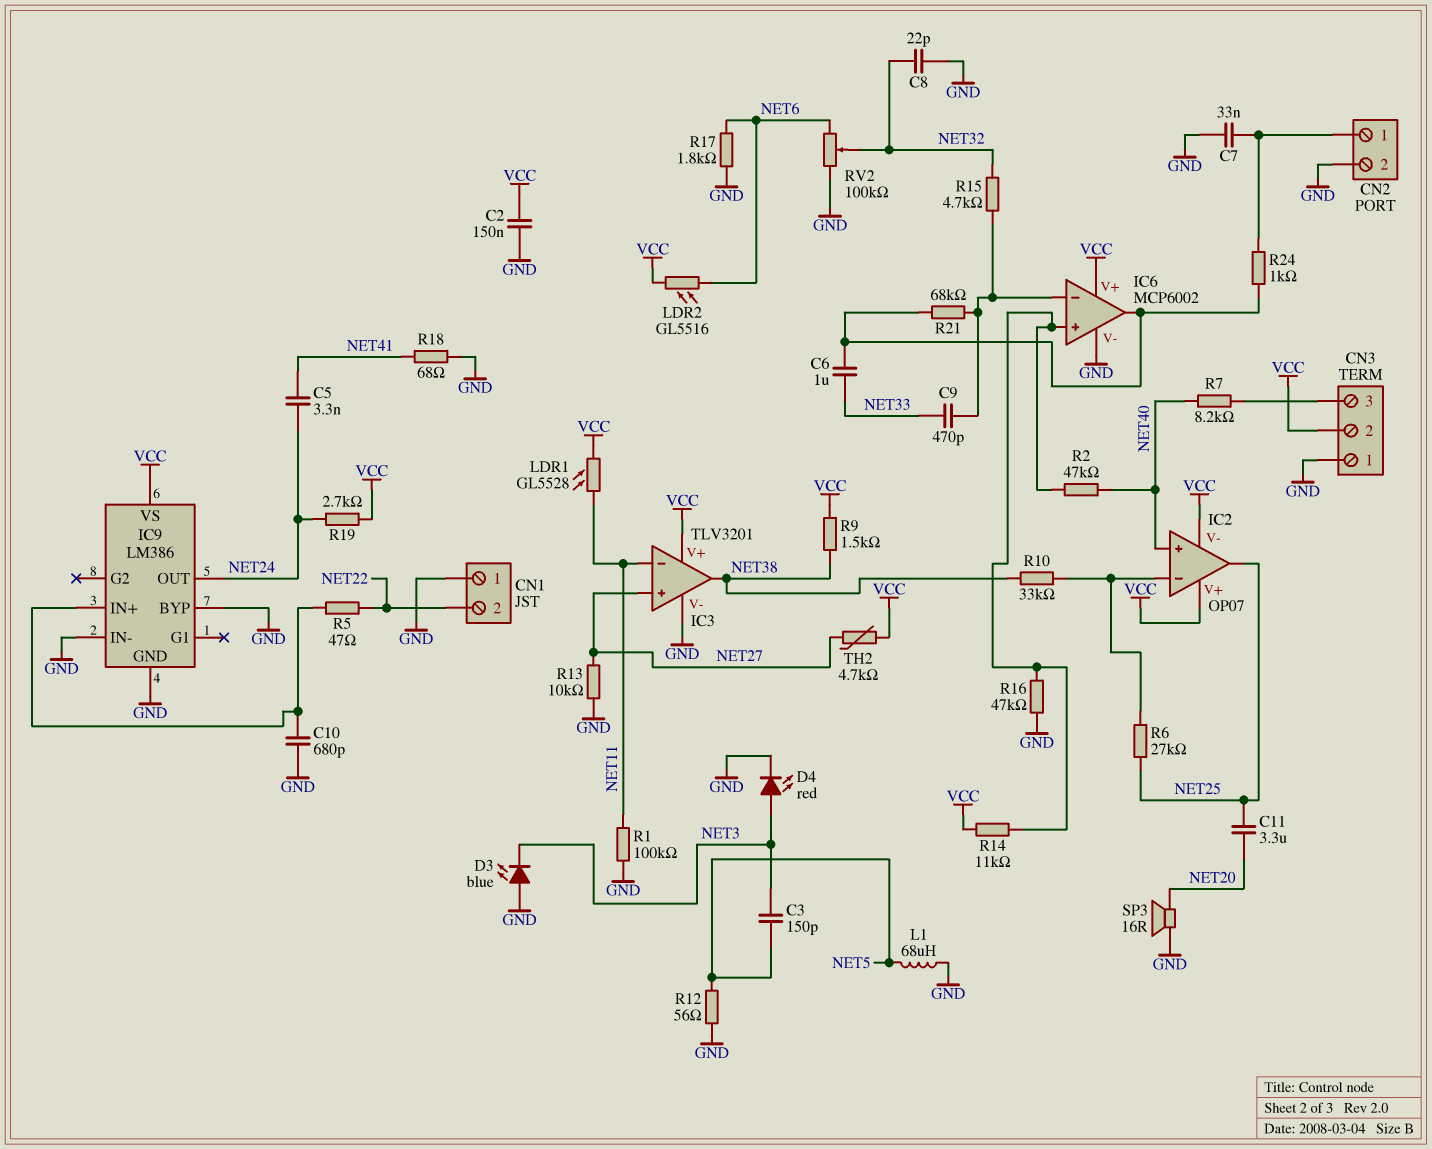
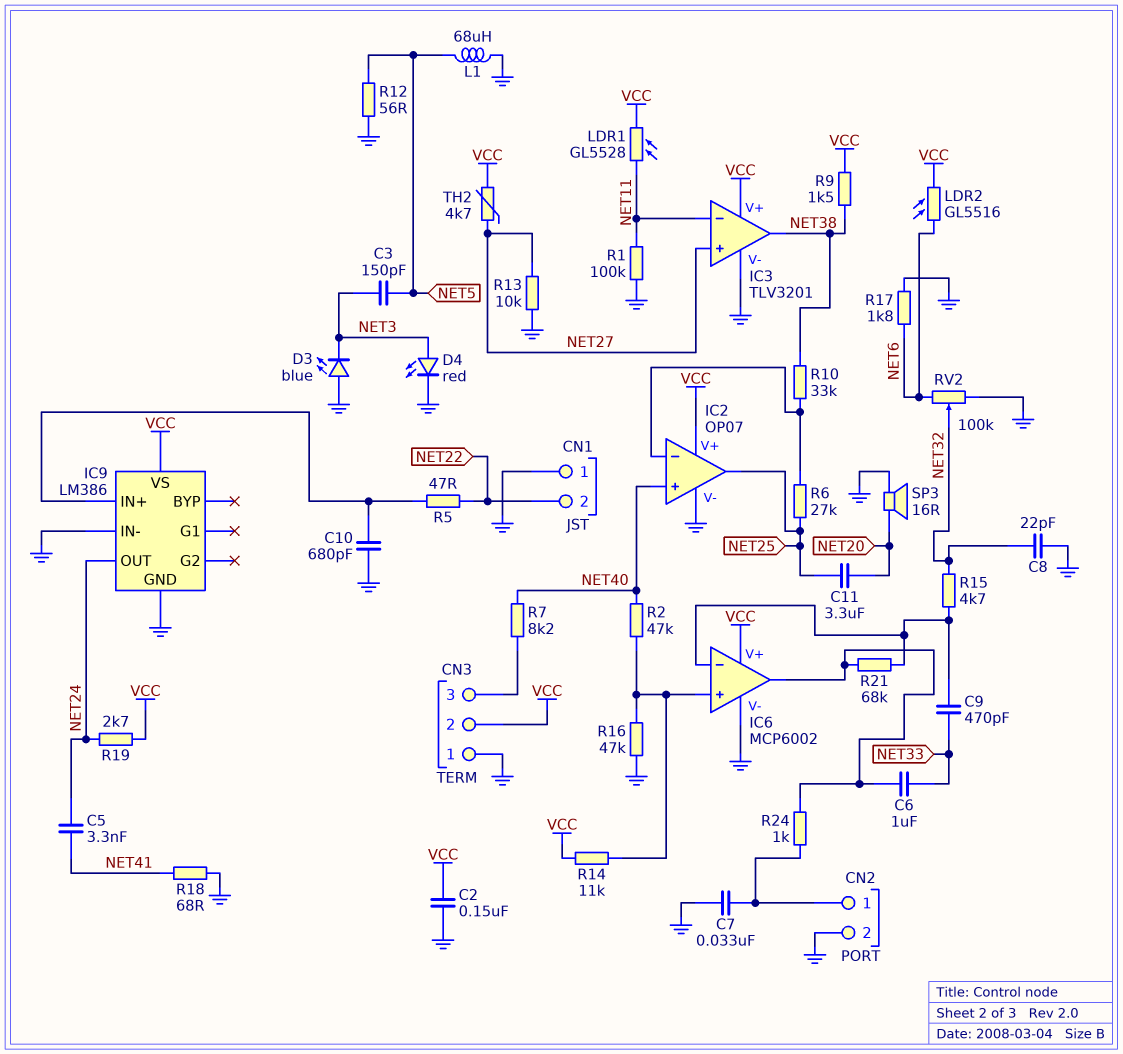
IC2 pin V-: VCC -> GND
IC9 pin BYP: GND -> none

